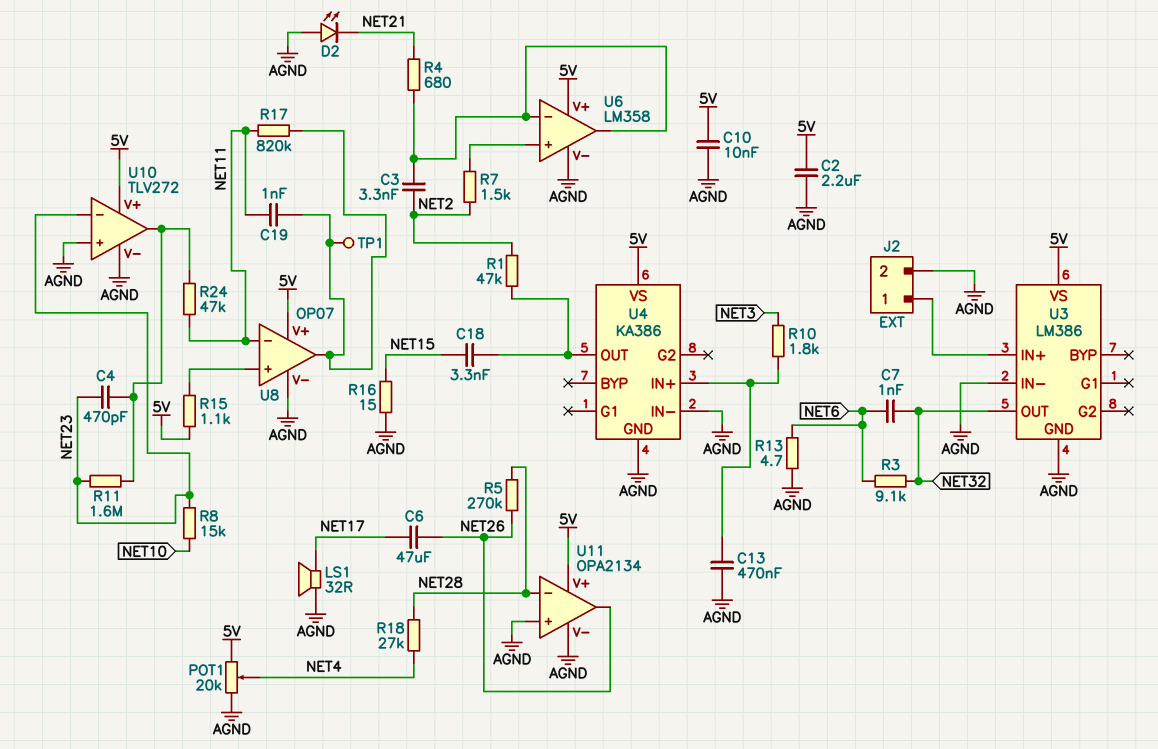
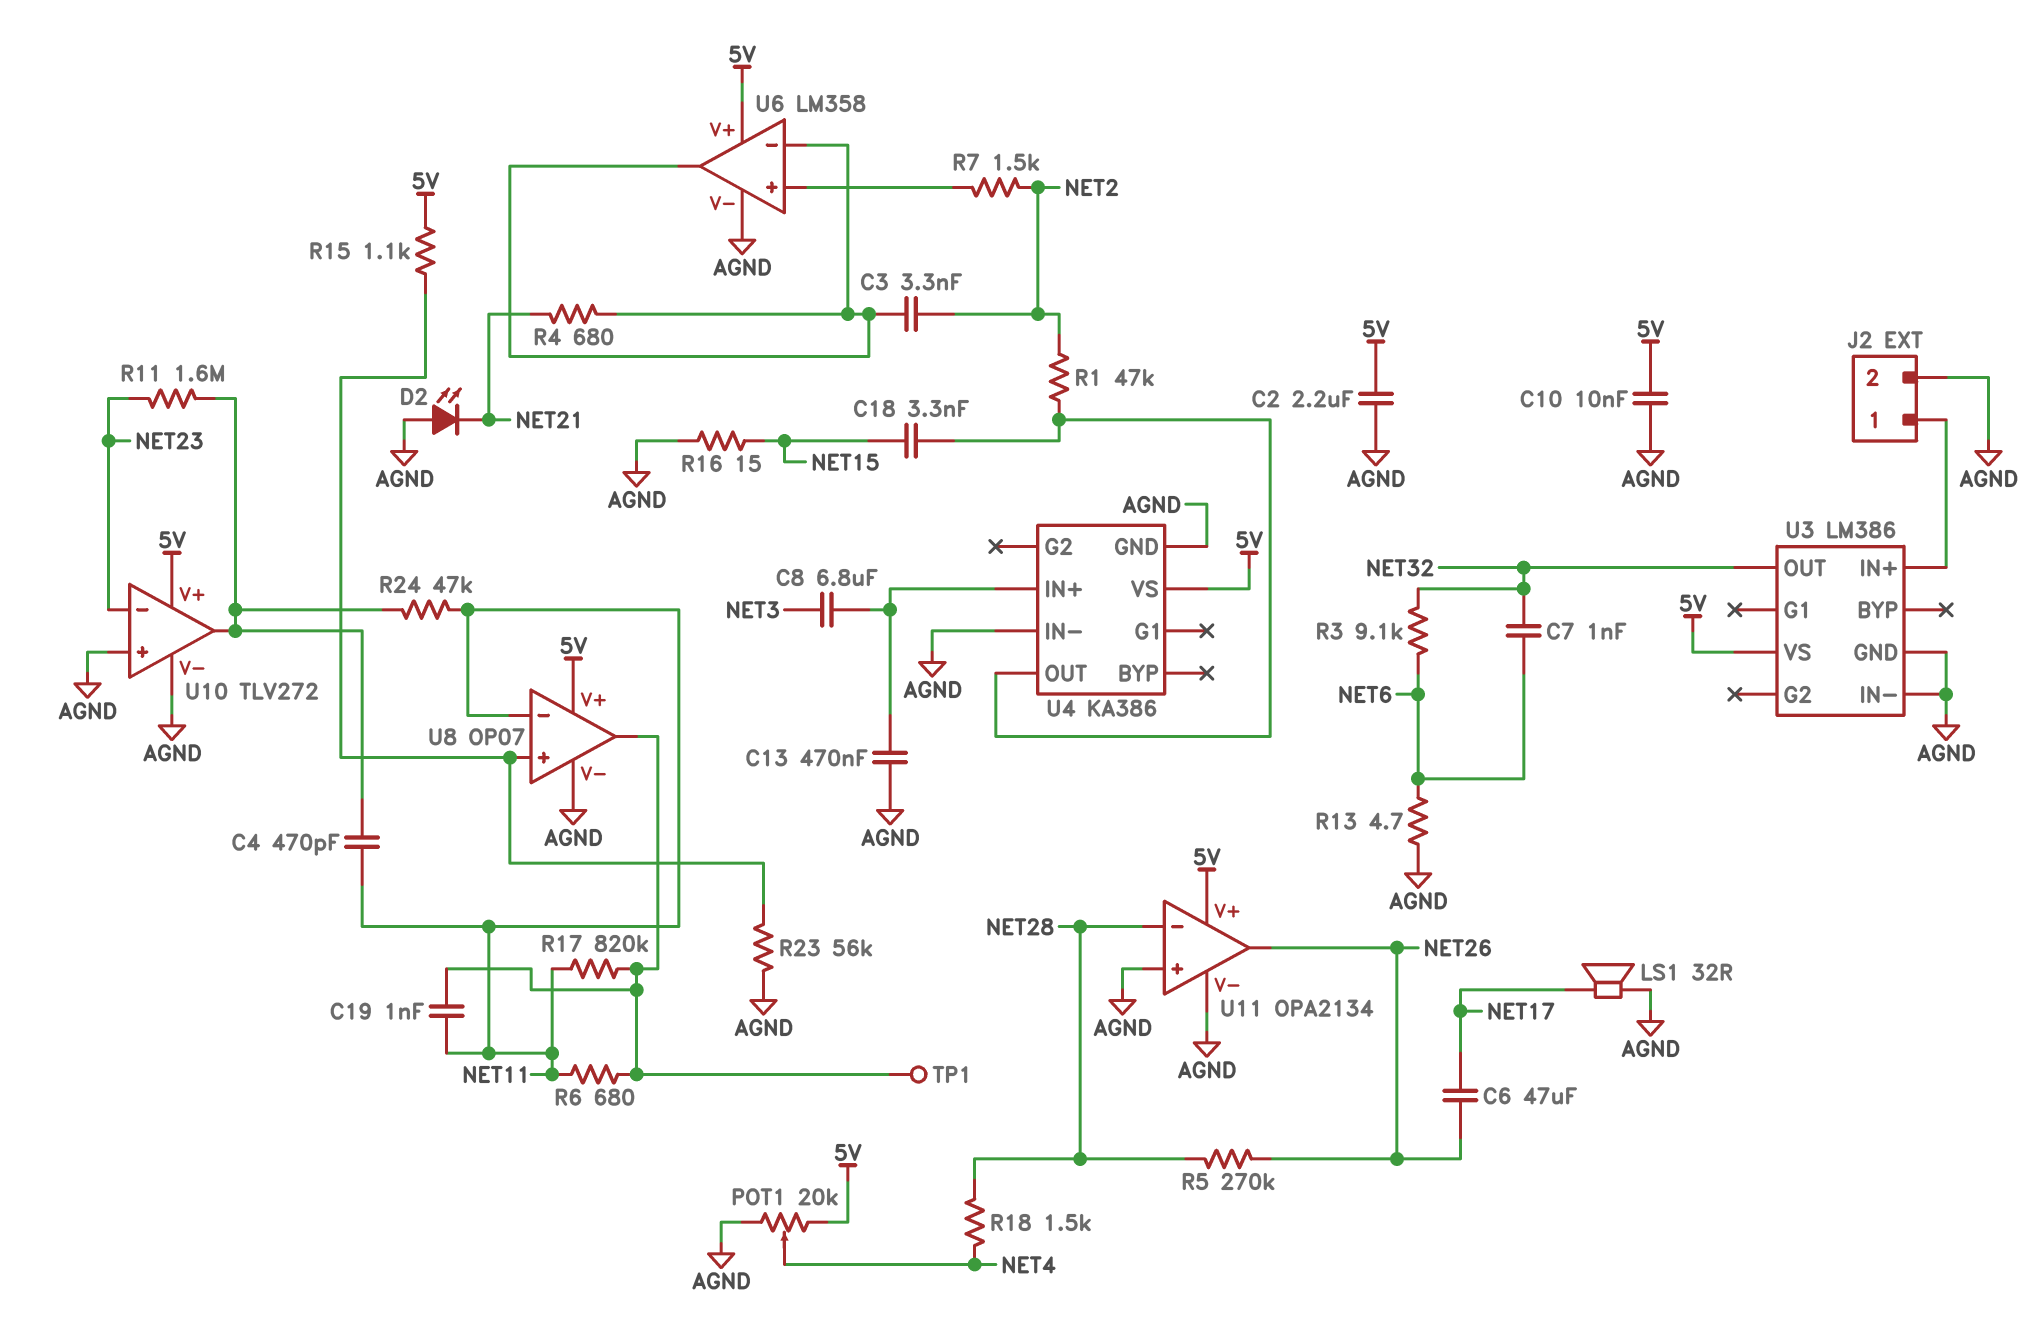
C4: 470pF (NET23, U10/out) -> 470pF (NET11, U10/out)
C8: none -> 6.8uF (NET3, U4/IN+)
R6: none -> 680 (NET11, U8/out)
R8: 15k (NET10, NET23) -> none
R10: 1.8k (NET3, U4/IN+) -> none
R18: 27k (NET4, NET28) -> 1.5k (NET4, NET28)
R23: none -> 56k (AGND, U8/in+)

